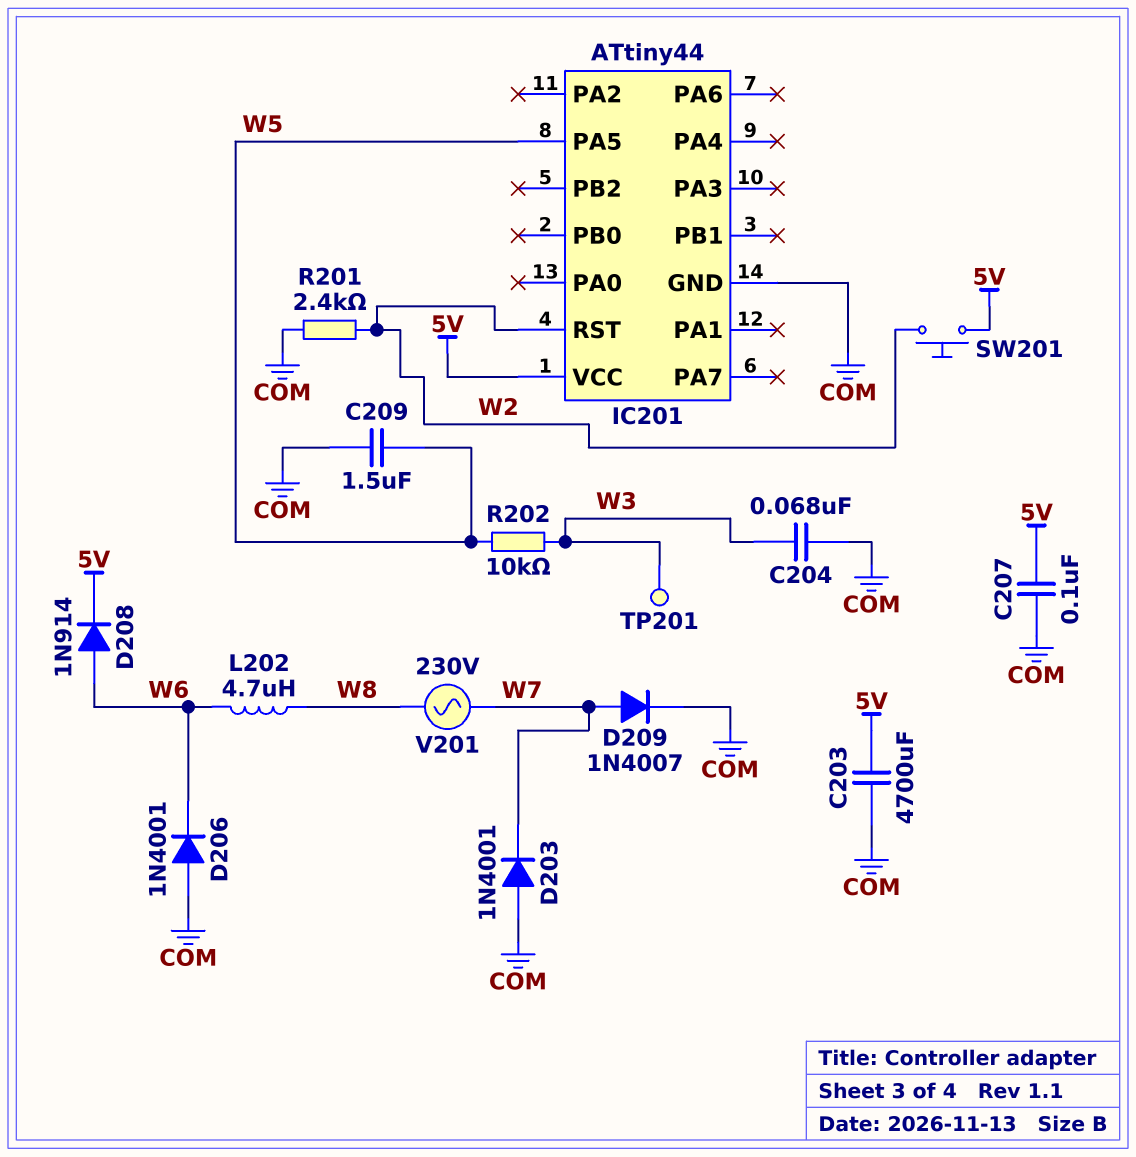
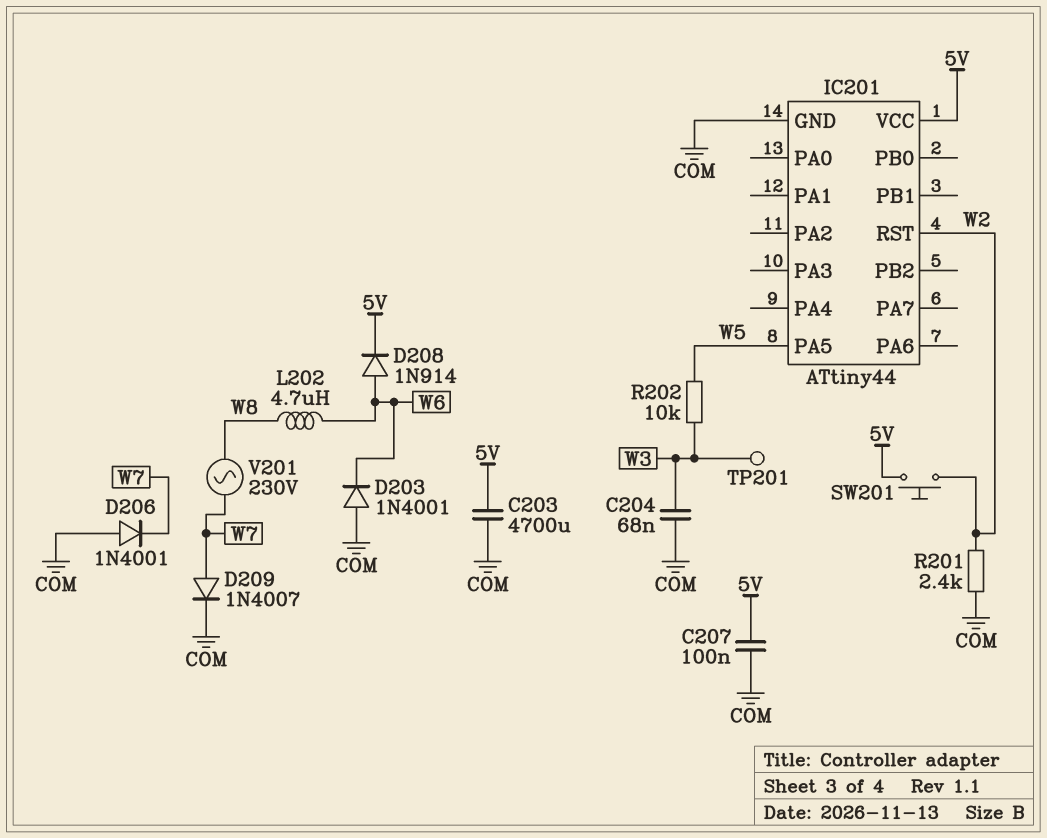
C209: 1.5uF (COM, W5) -> none
D203: diode 1N4001 (A COM, K W7) -> diode 1N4001 (A COM, K W6)
D206: diode 1N4001 (A COM, K W6) -> diode 1N4001 (A COM, K W7)

